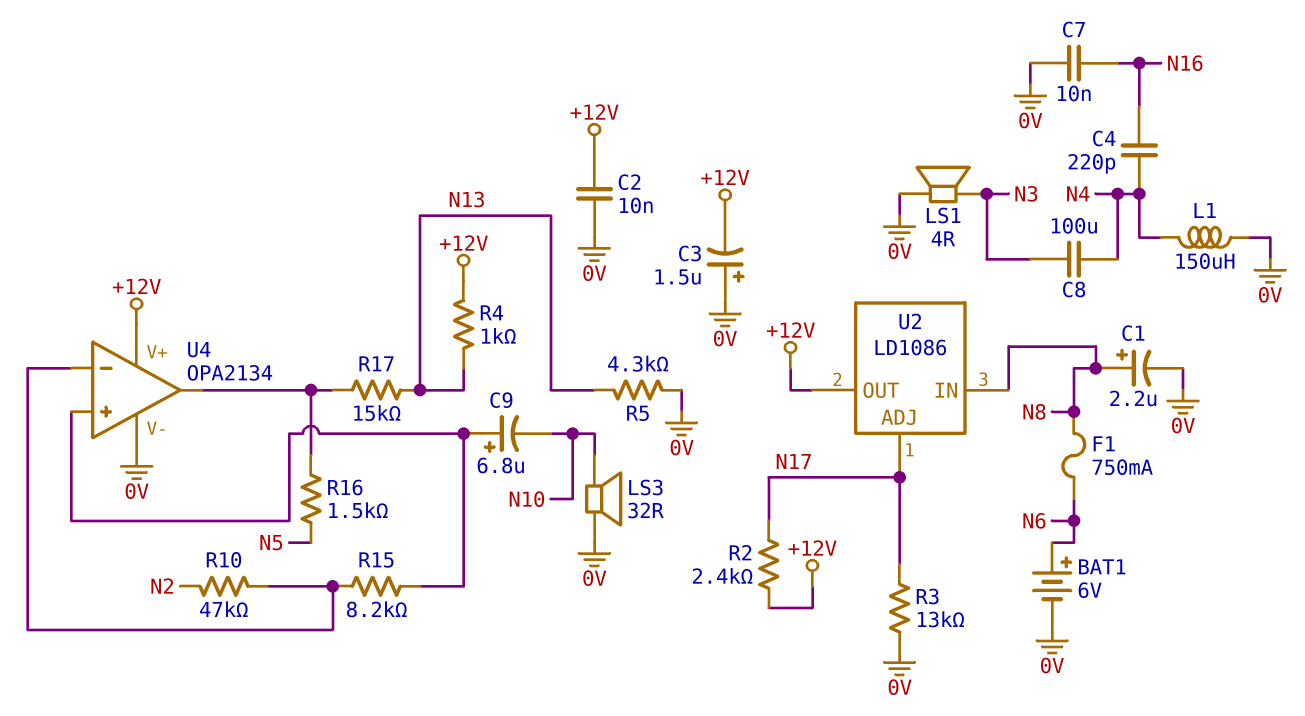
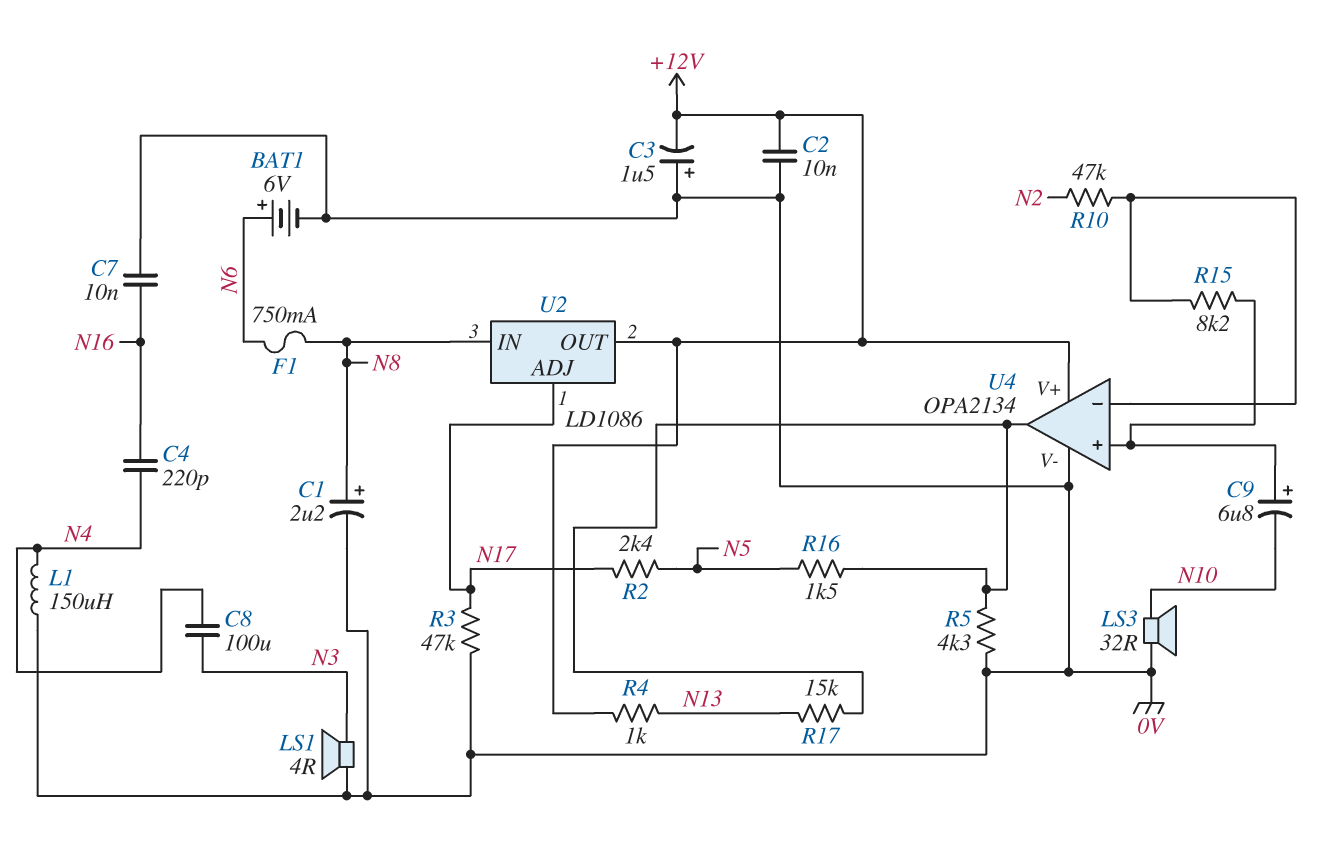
R2: 2.4k (+12V, N17) -> 2.4k (N5, N17)
R3: 13k (0V, N17) -> 47k (0V, N17)
R5: 4.3k (0V, N13) -> 4.3k (0V, U4/out)

